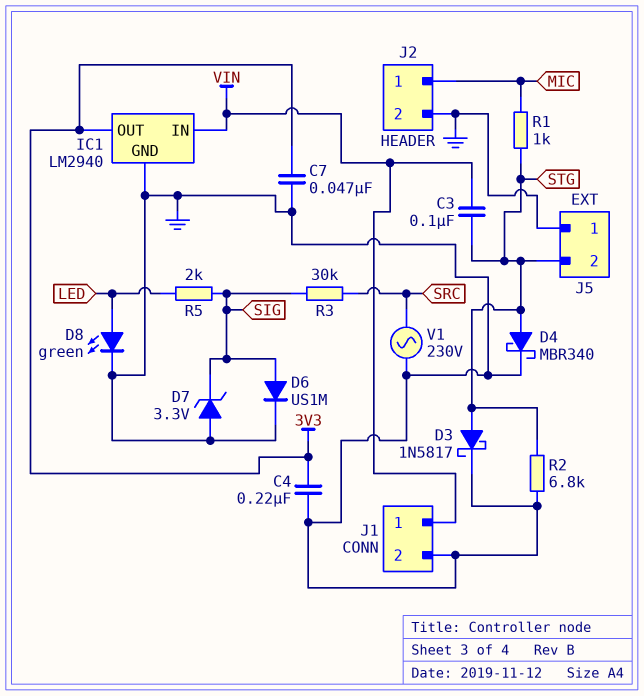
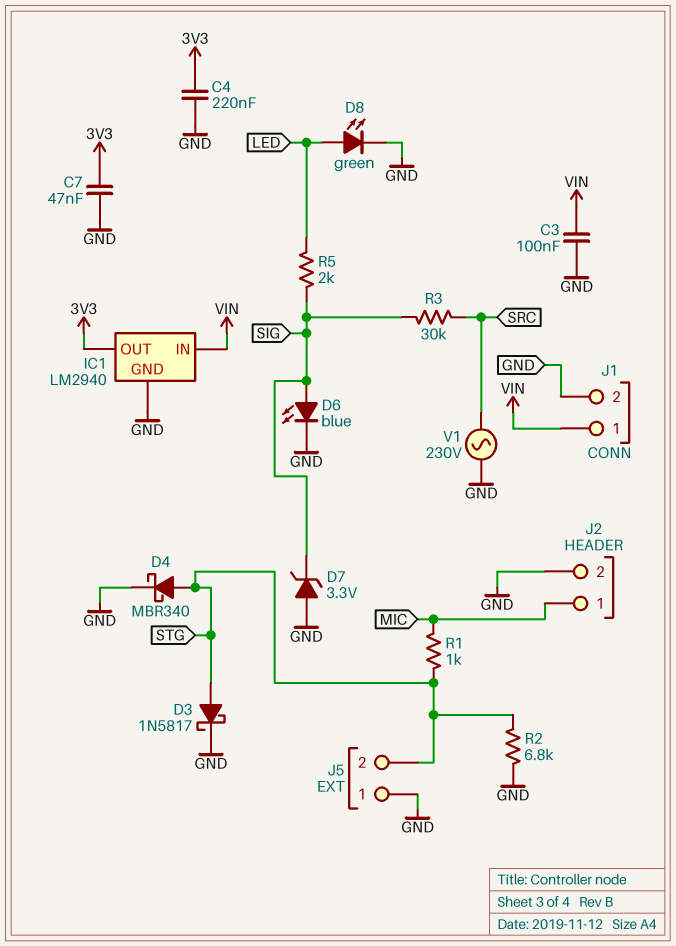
C3: 100nF (STG, VIN) -> 100nF (GND, VIN)
D6: diode US1M (A SIG, K GND) -> LED blue (A SIG, K GND)

